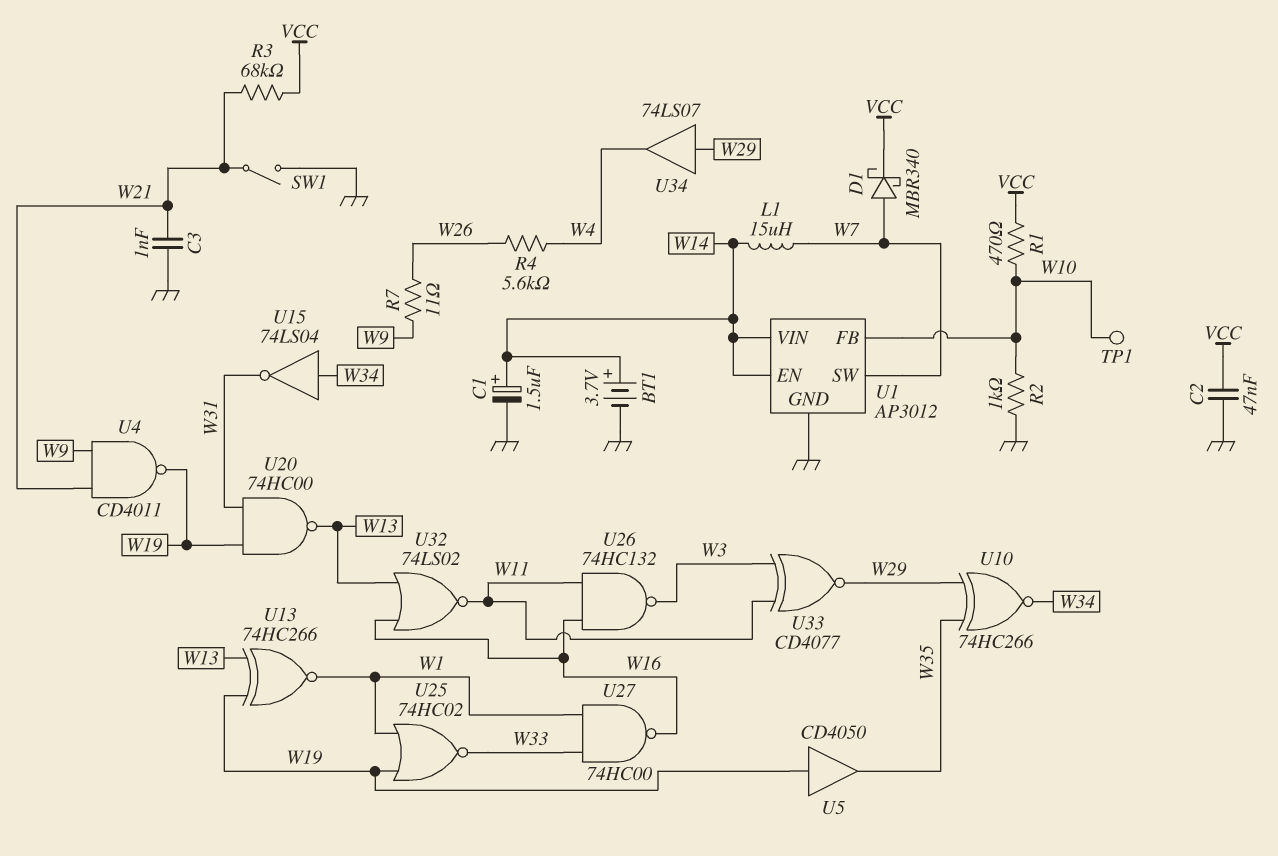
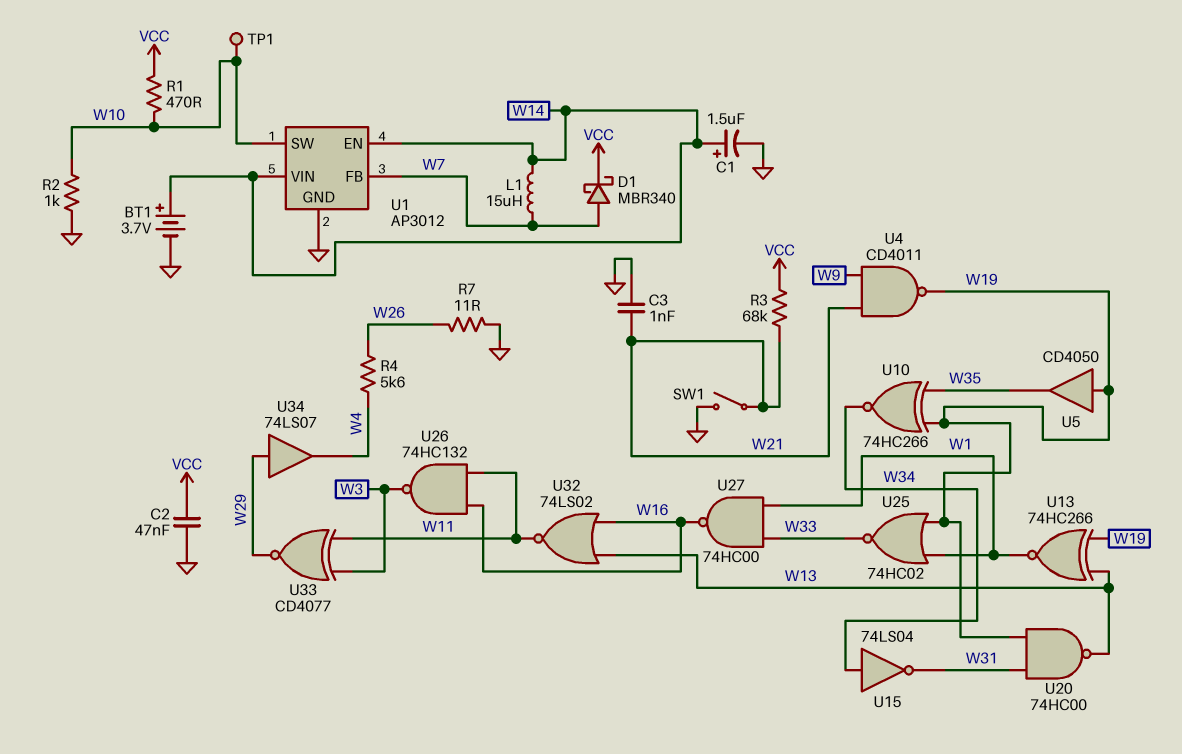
R7: 11 (W9, W26) -> 11 (GND, W26)
U1 pin FB: W10 -> W7
U1 pin SW: W7 -> W10
U10: XNOR 74HC266 (in W29, in W35, out W34) -> XNOR 74HC266 (in W19, in W35, out W34)

